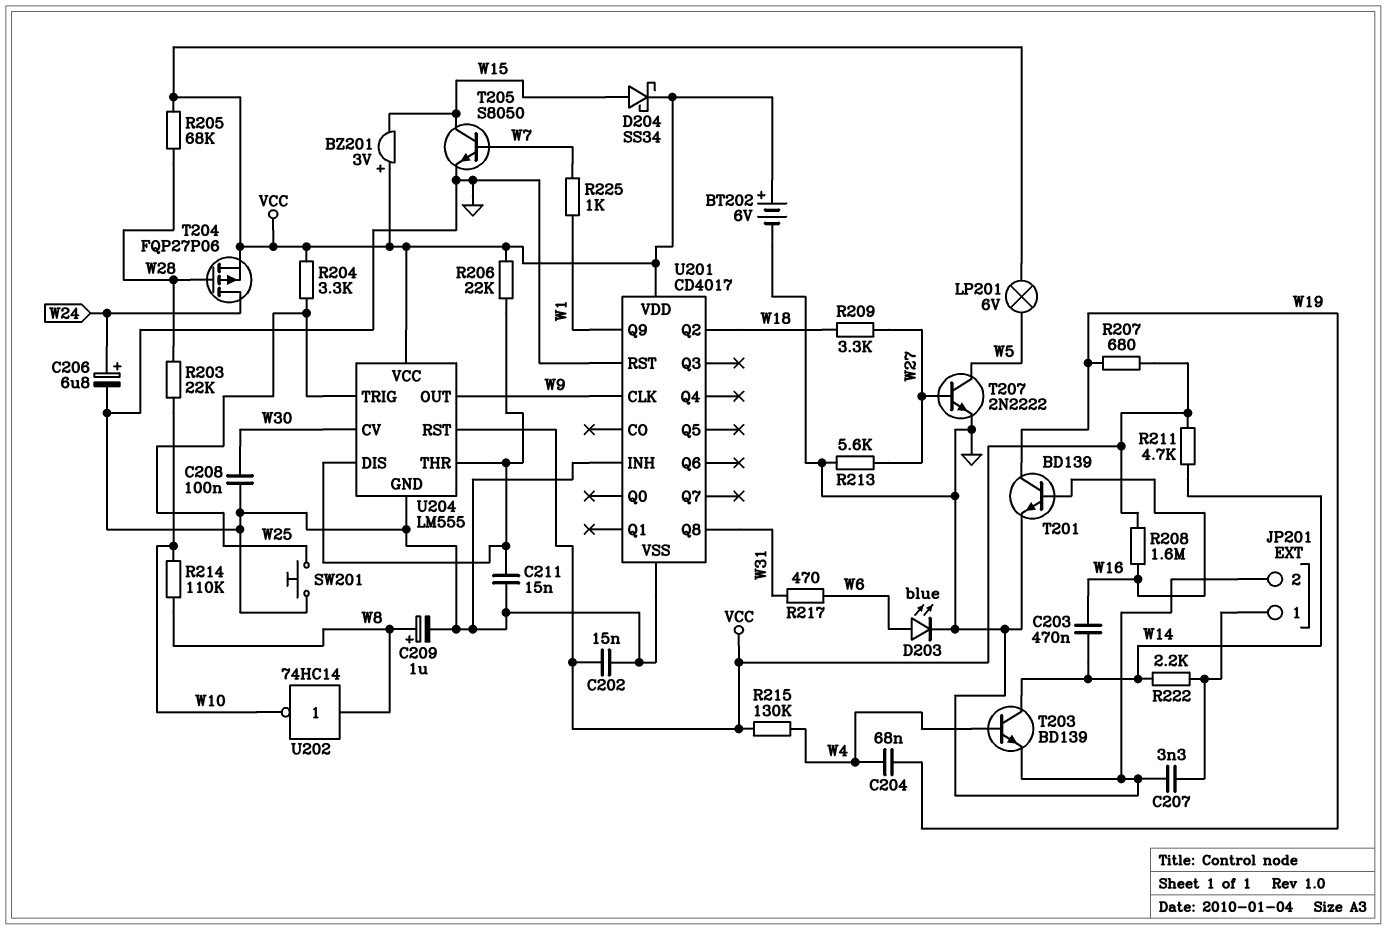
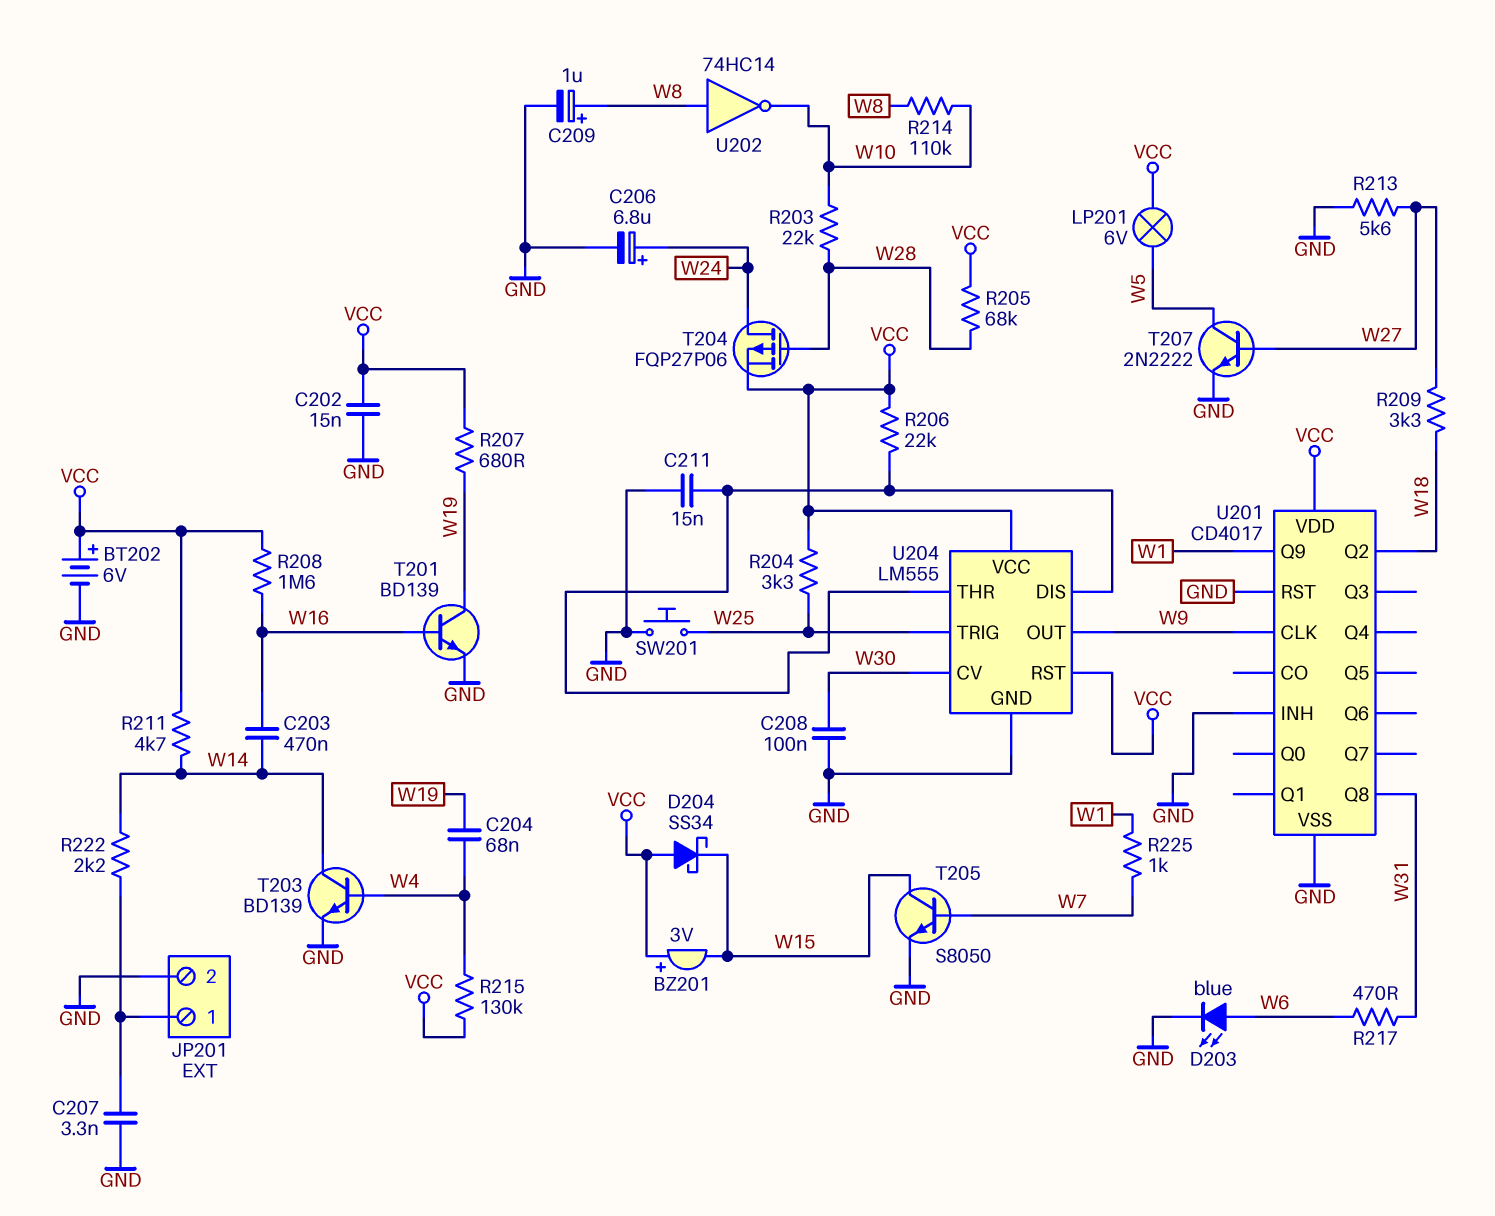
D204: schottky SS34 (A W15, K VCC) -> schottky SS34 (A VCC, K W15)

